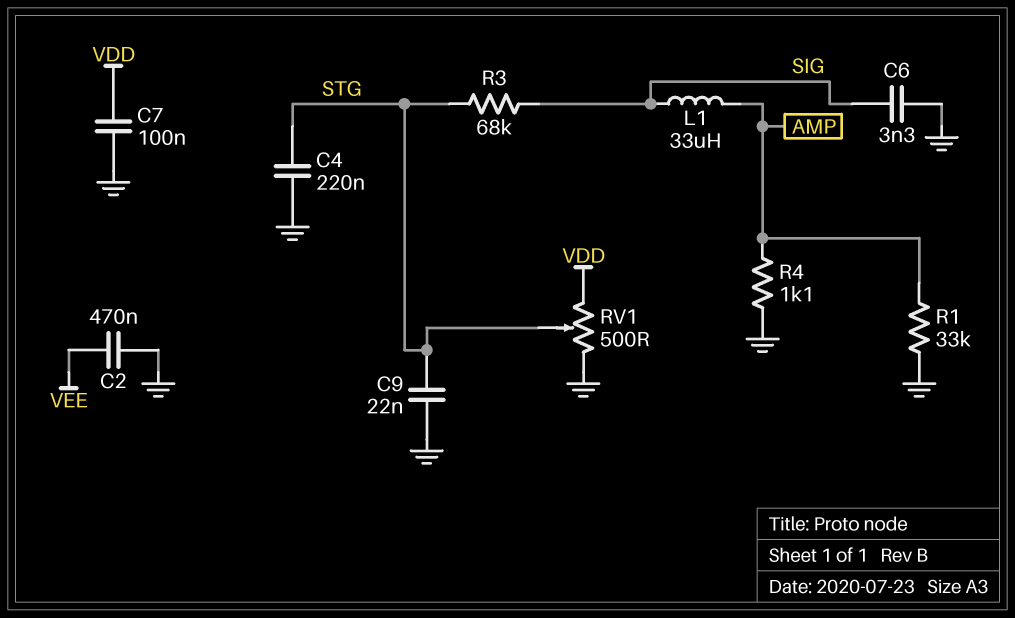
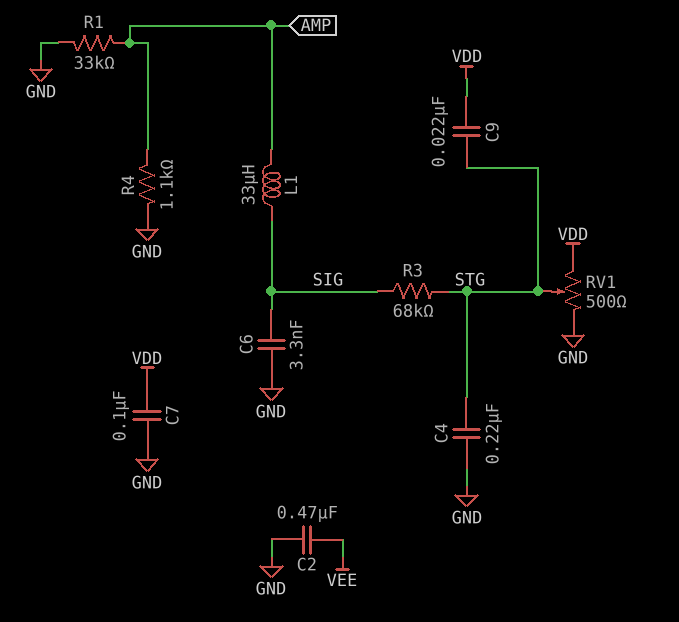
C9: 22nF (GND, STG) -> 22nF (STG, VDD)

